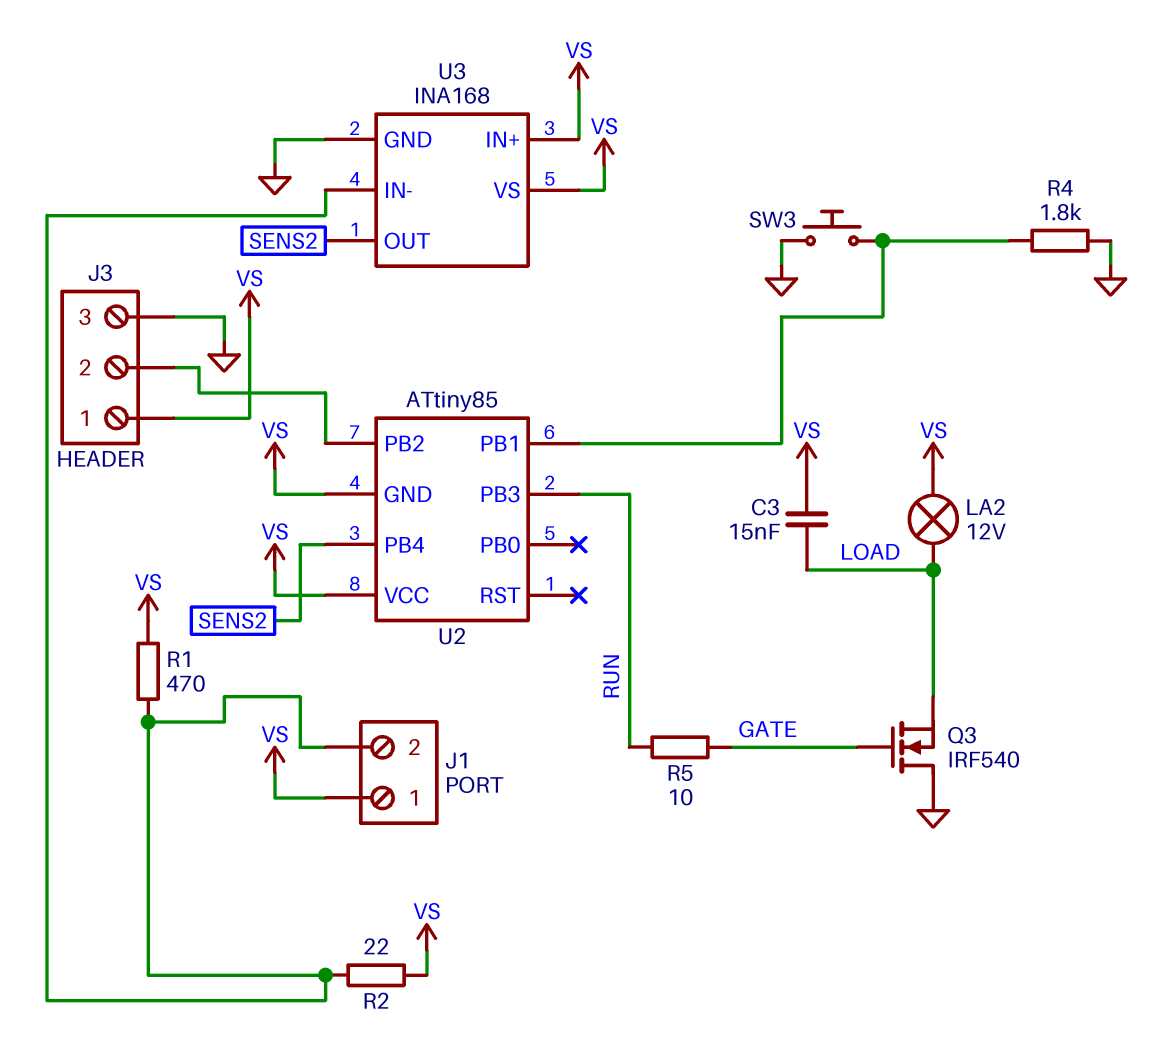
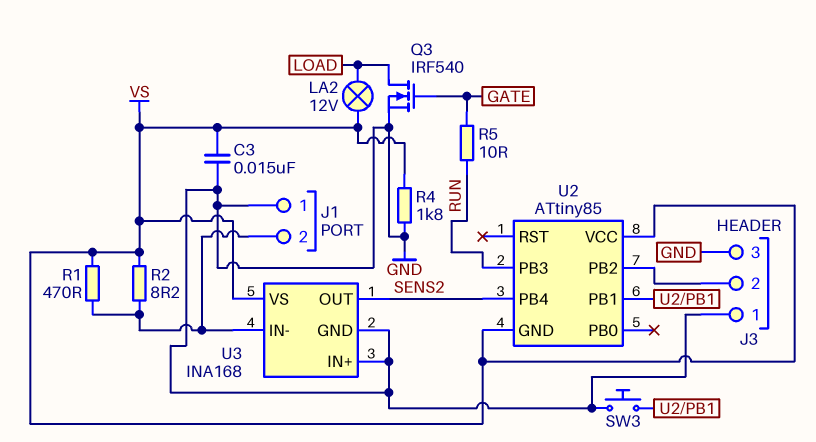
C3: 15nF (LOAD, VS) -> 15nF (GND, VS)
J1 pin 1: VS -> GND
J3 pin 1: VS -> GND
Q3: NMOS IRF540 (G GATE, D GND, S LOAD) -> NMOS IRF540 (G GATE, D LOAD, S GND)
R2: 22 (J1/2, VS) -> 8.2 (J1/2, VS)
R4: 1.8k (GND, U2/PB1) -> 1.8k (GND, VS)
U3 pin IN+: VS -> GND

